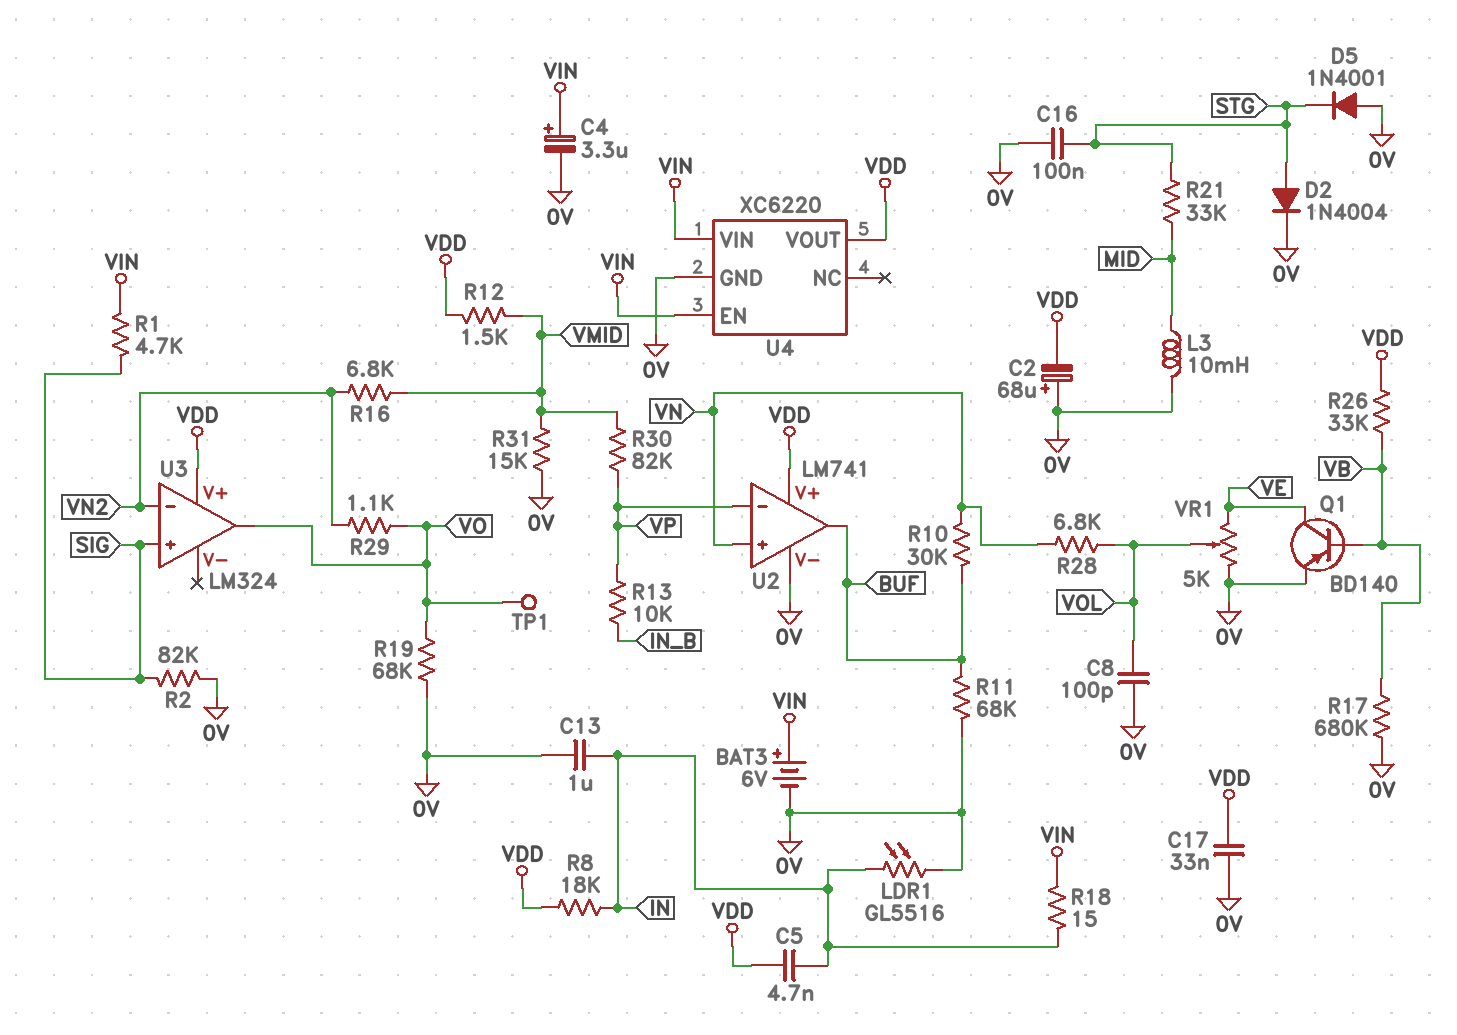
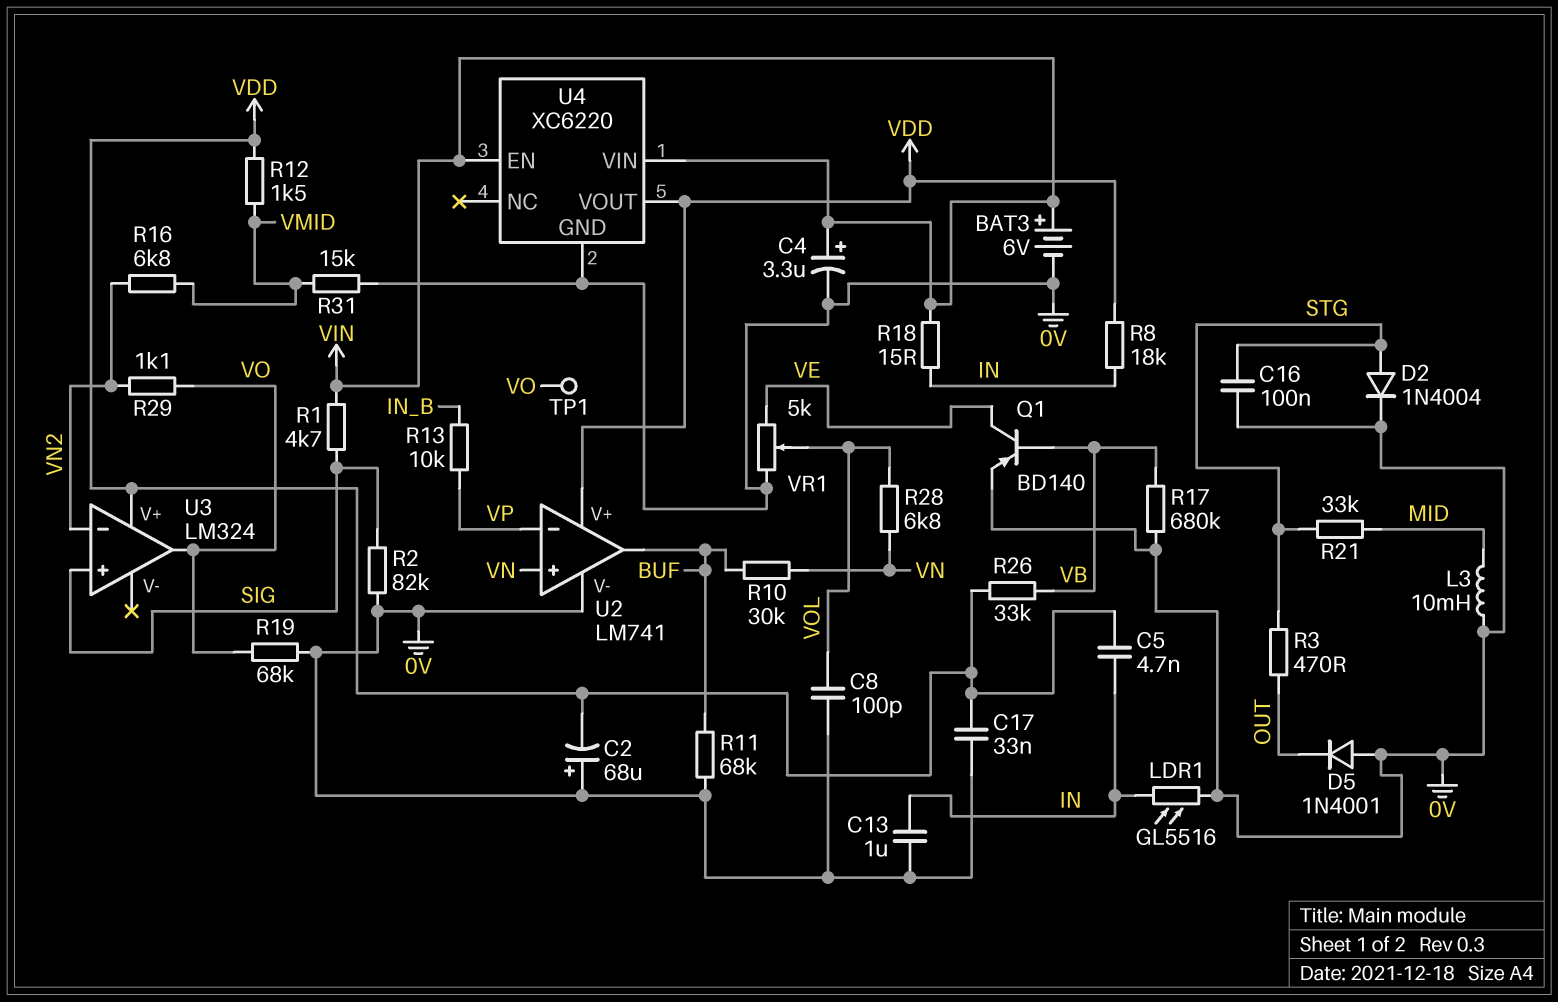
D5: diode 1N4001 (A 0V, K STG) -> diode 1N4001 (A 0V, K OUT)
R3: none -> 470 (OUT, STG)
R30: 82k (VMID, VP) -> none

